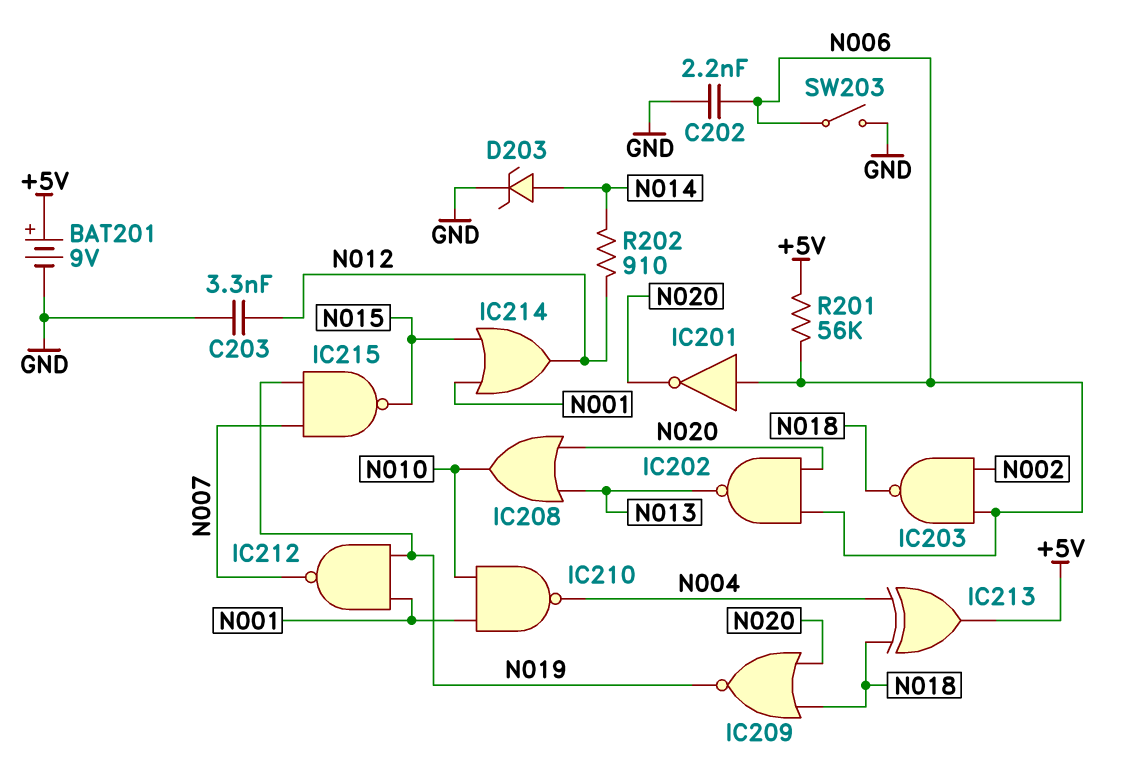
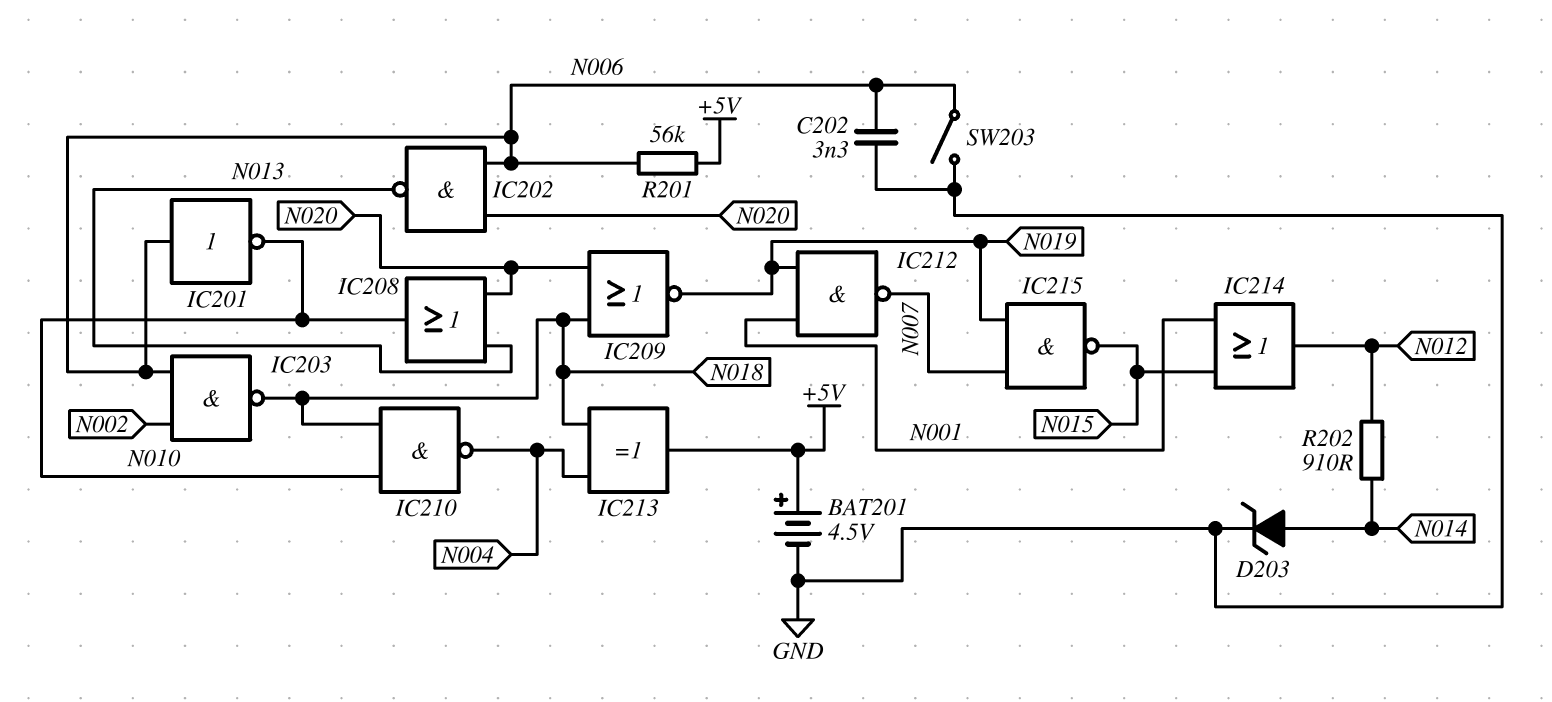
BAT201: 9V (plus +5V, minus GND) -> 4.5V (plus +5V, minus GND)
C202: 2.2nF (GND, N006) -> 3.3nF (GND, N006)
C203: 3.3nF (GND, N012) -> none
IC201: NOT (in N006, out N020) -> NOT (in N006, out N010)
IC210: NAND (in N001, in N010, out N004) -> NAND (in N010, in N018, out N004)

